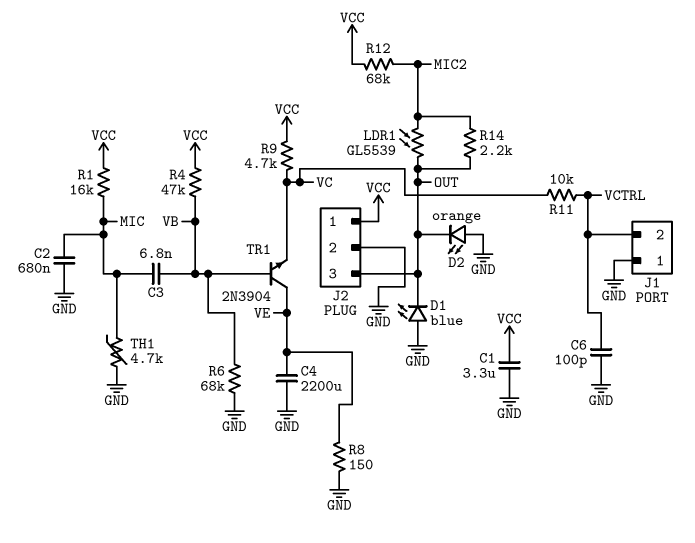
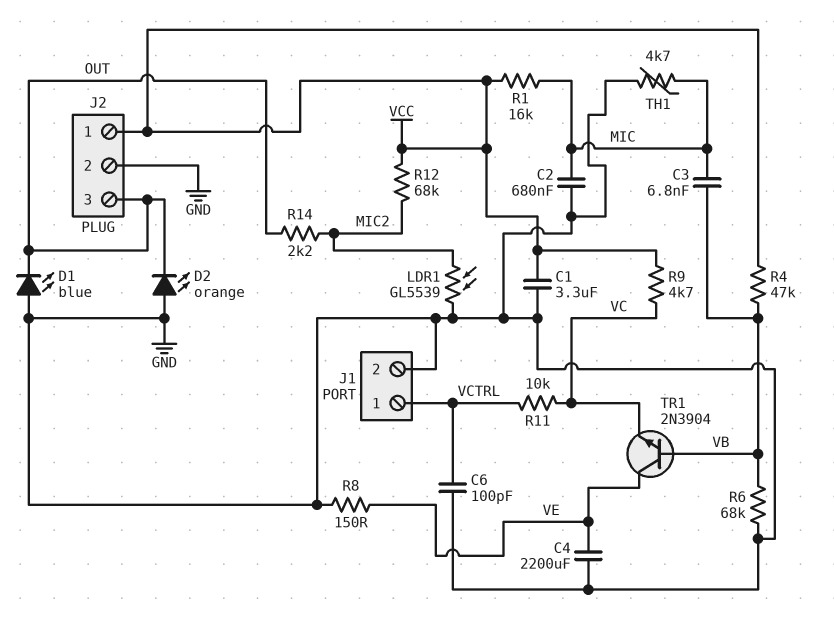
J1 pin 1: GND -> VCTRL
J1 pin 2: VCTRL -> GND
LDR1: GL5539 (MIC2, OUT) -> GL5539 (GND, MIC2)

